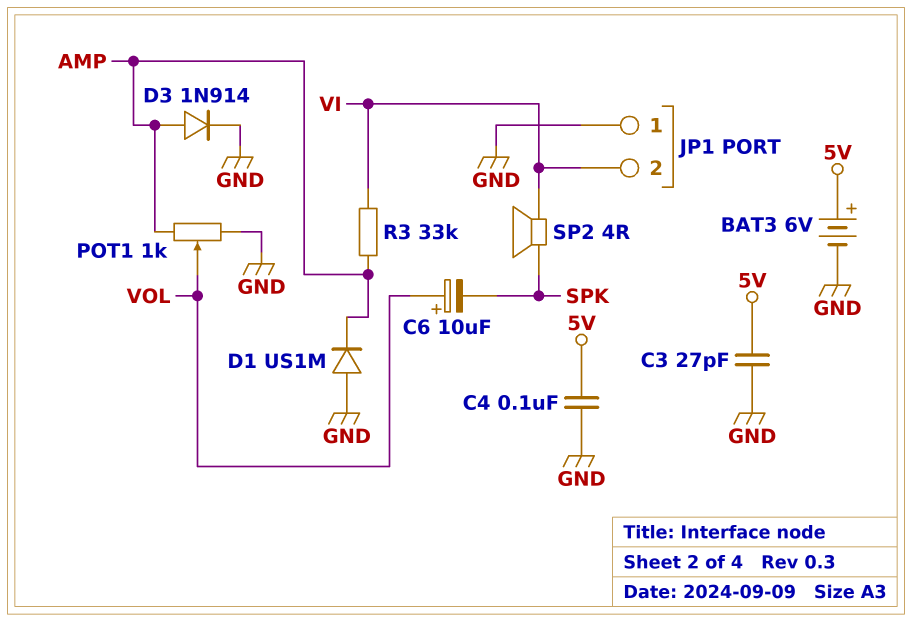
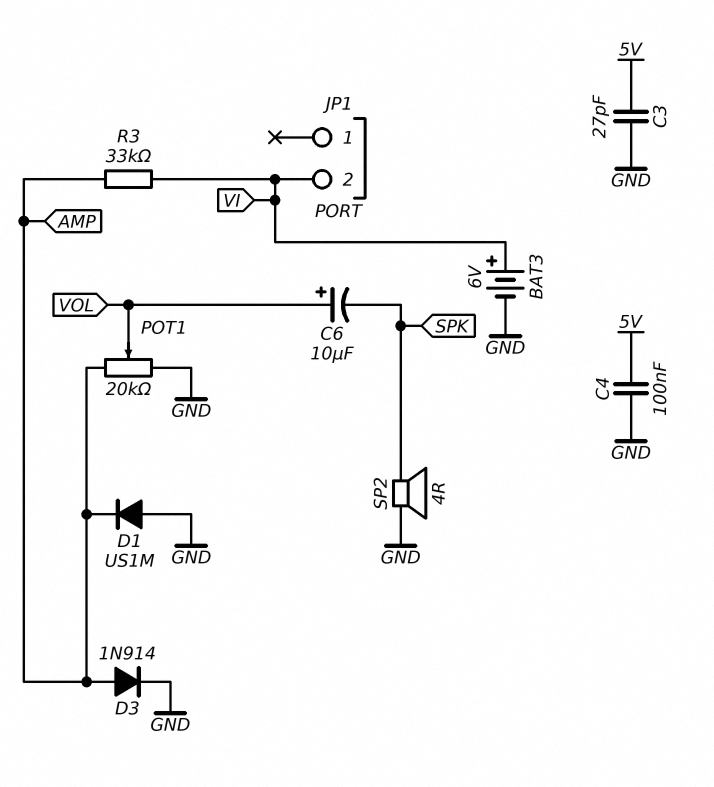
BAT3: 6V (plus 5V, minus GND) -> 6V (plus VI, minus GND)
JP1 pin 1: GND -> none
POT1: 1k (AMP, GND, wiper VOL) -> 20k (AMP, GND, wiper VOL)
SP2: speaker 4R (SPK, VI) -> speaker 4R (GND, SPK)

